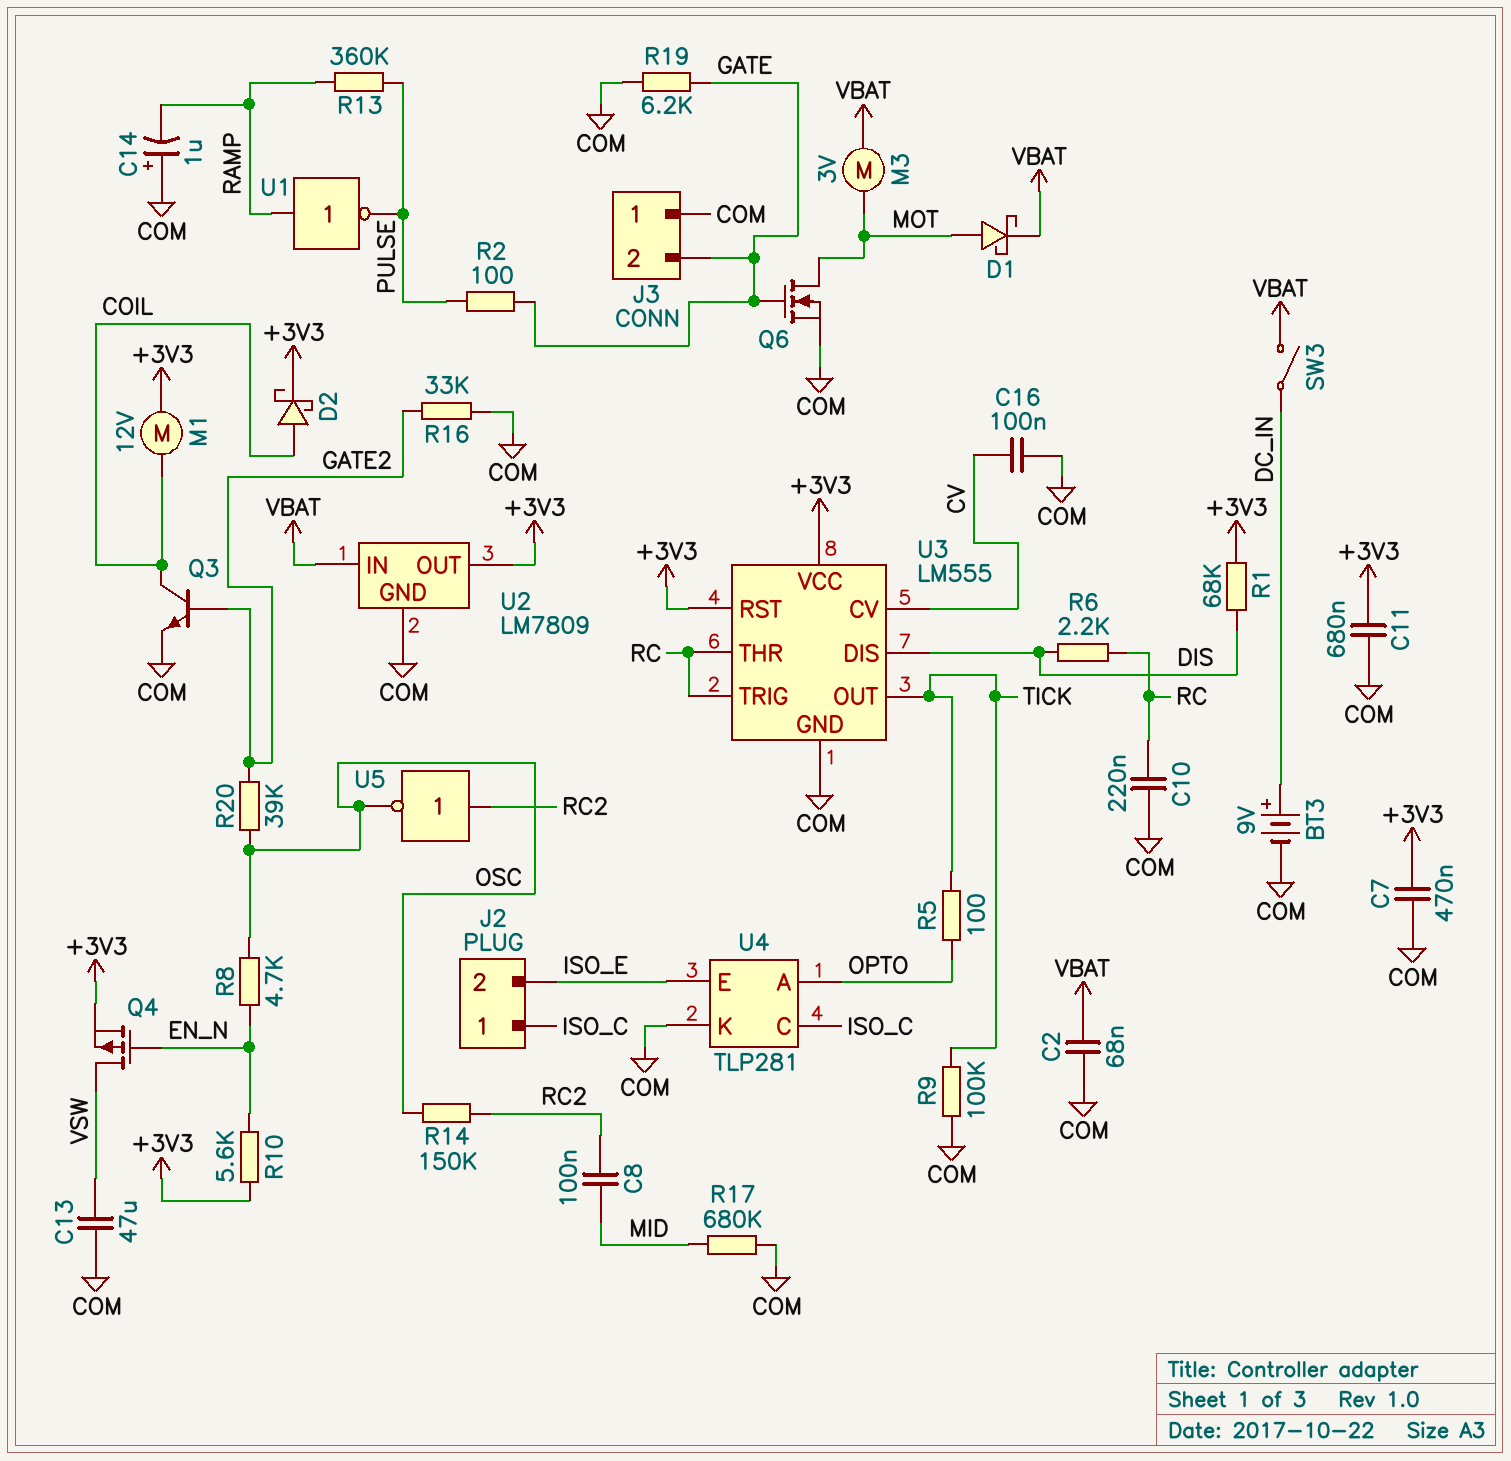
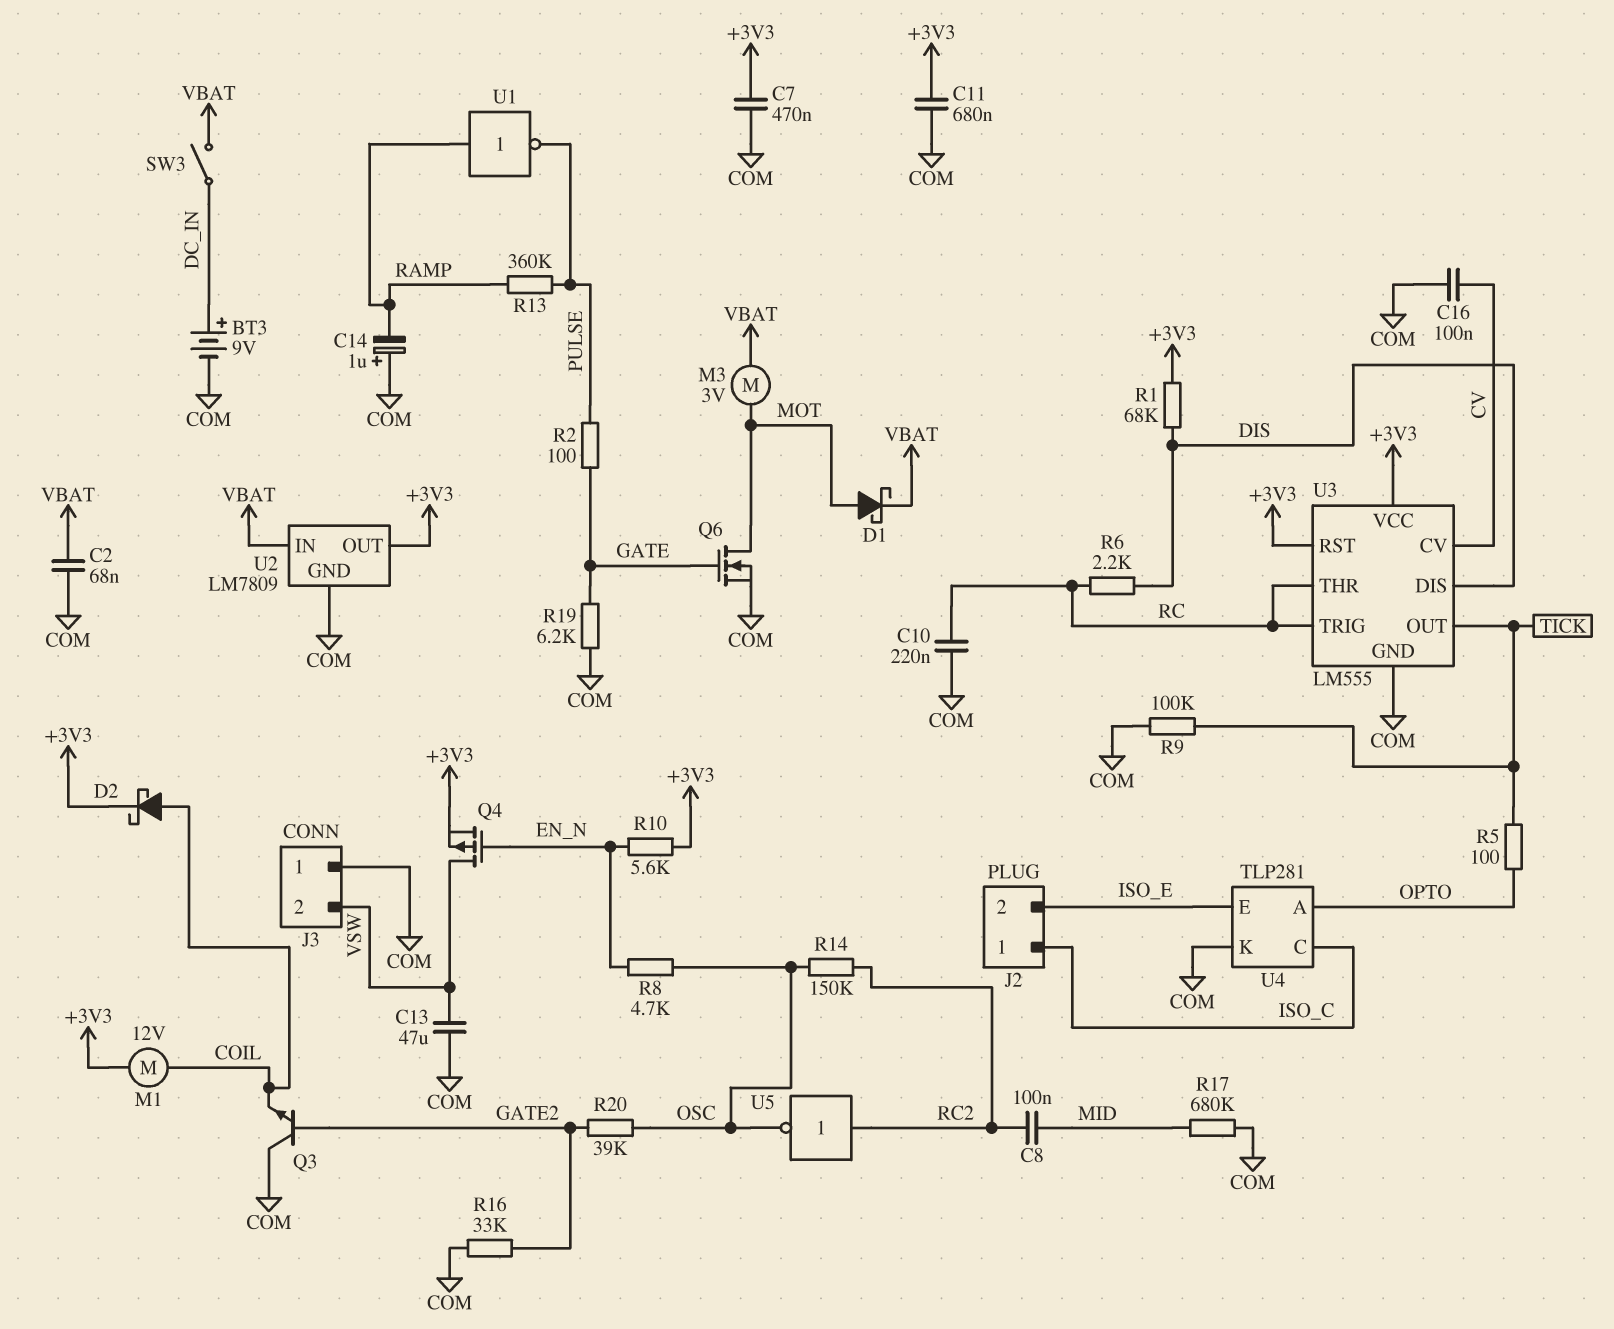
J3 pin 2: GATE -> VSW
Q3: NPN (B GATE2, C COIL, E COM) -> NPN (B GATE2, C COM, E COIL)

